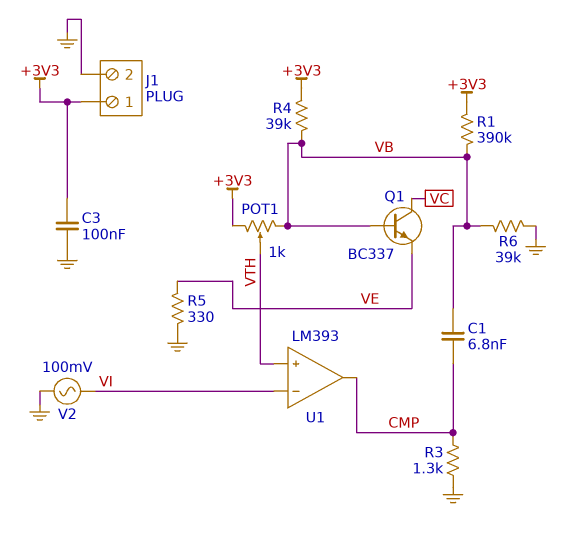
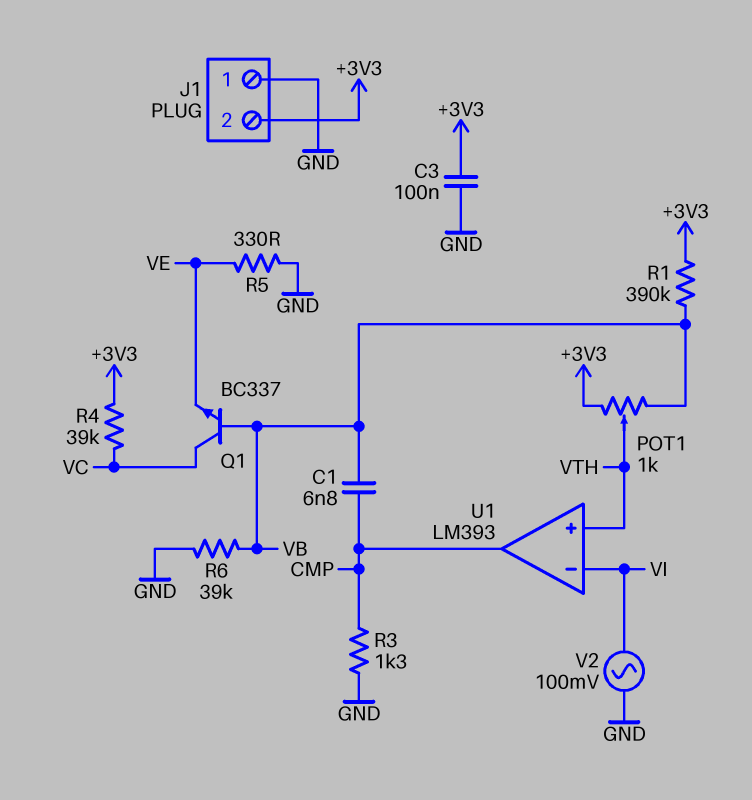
J1 pin 1: +3V3 -> GND
J1 pin 2: GND -> +3V3
R4: 39k (+3V3, VB) -> 39k (+3V3, VC)

